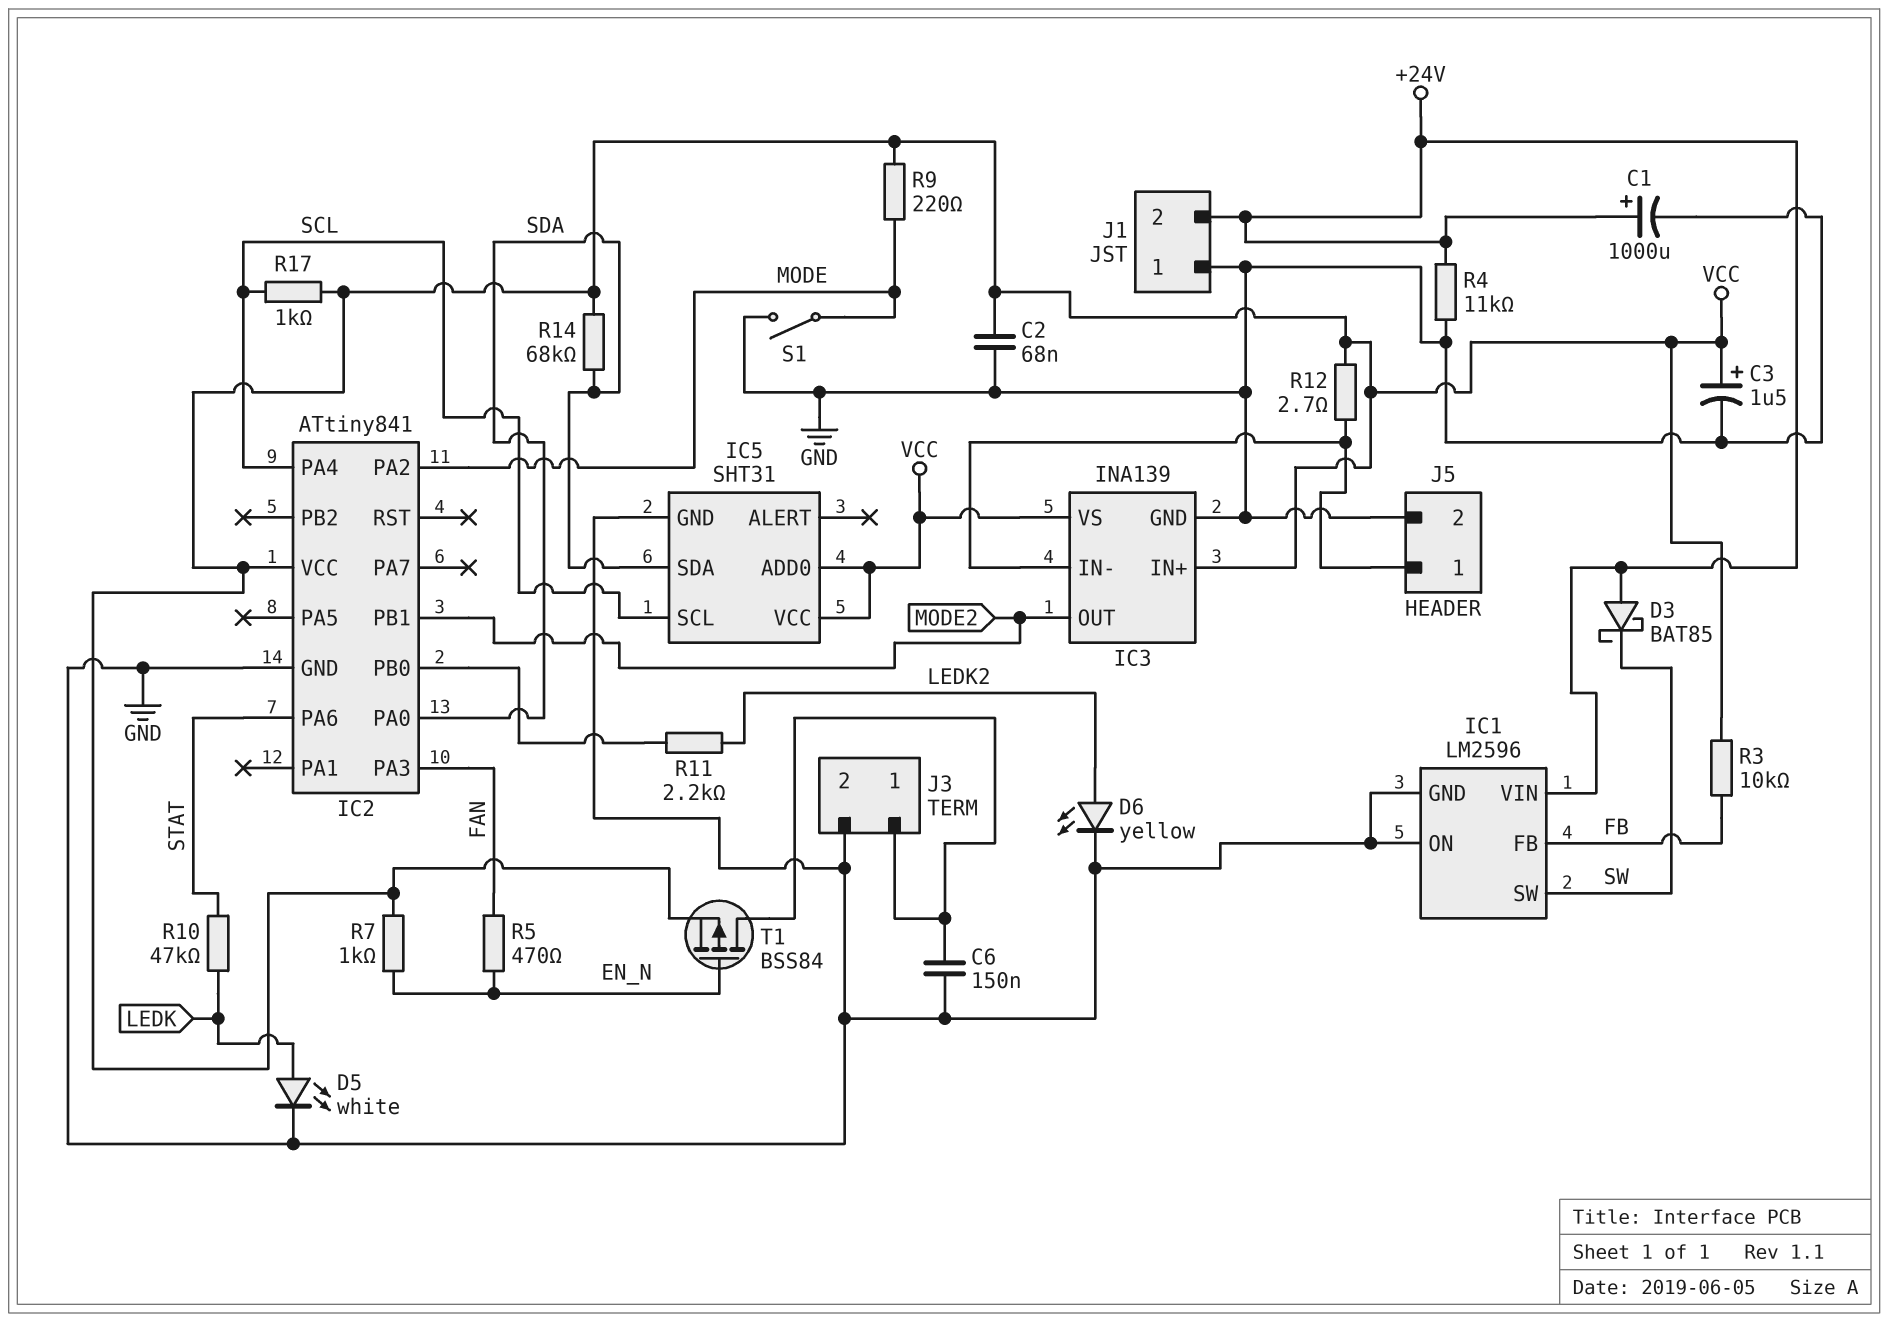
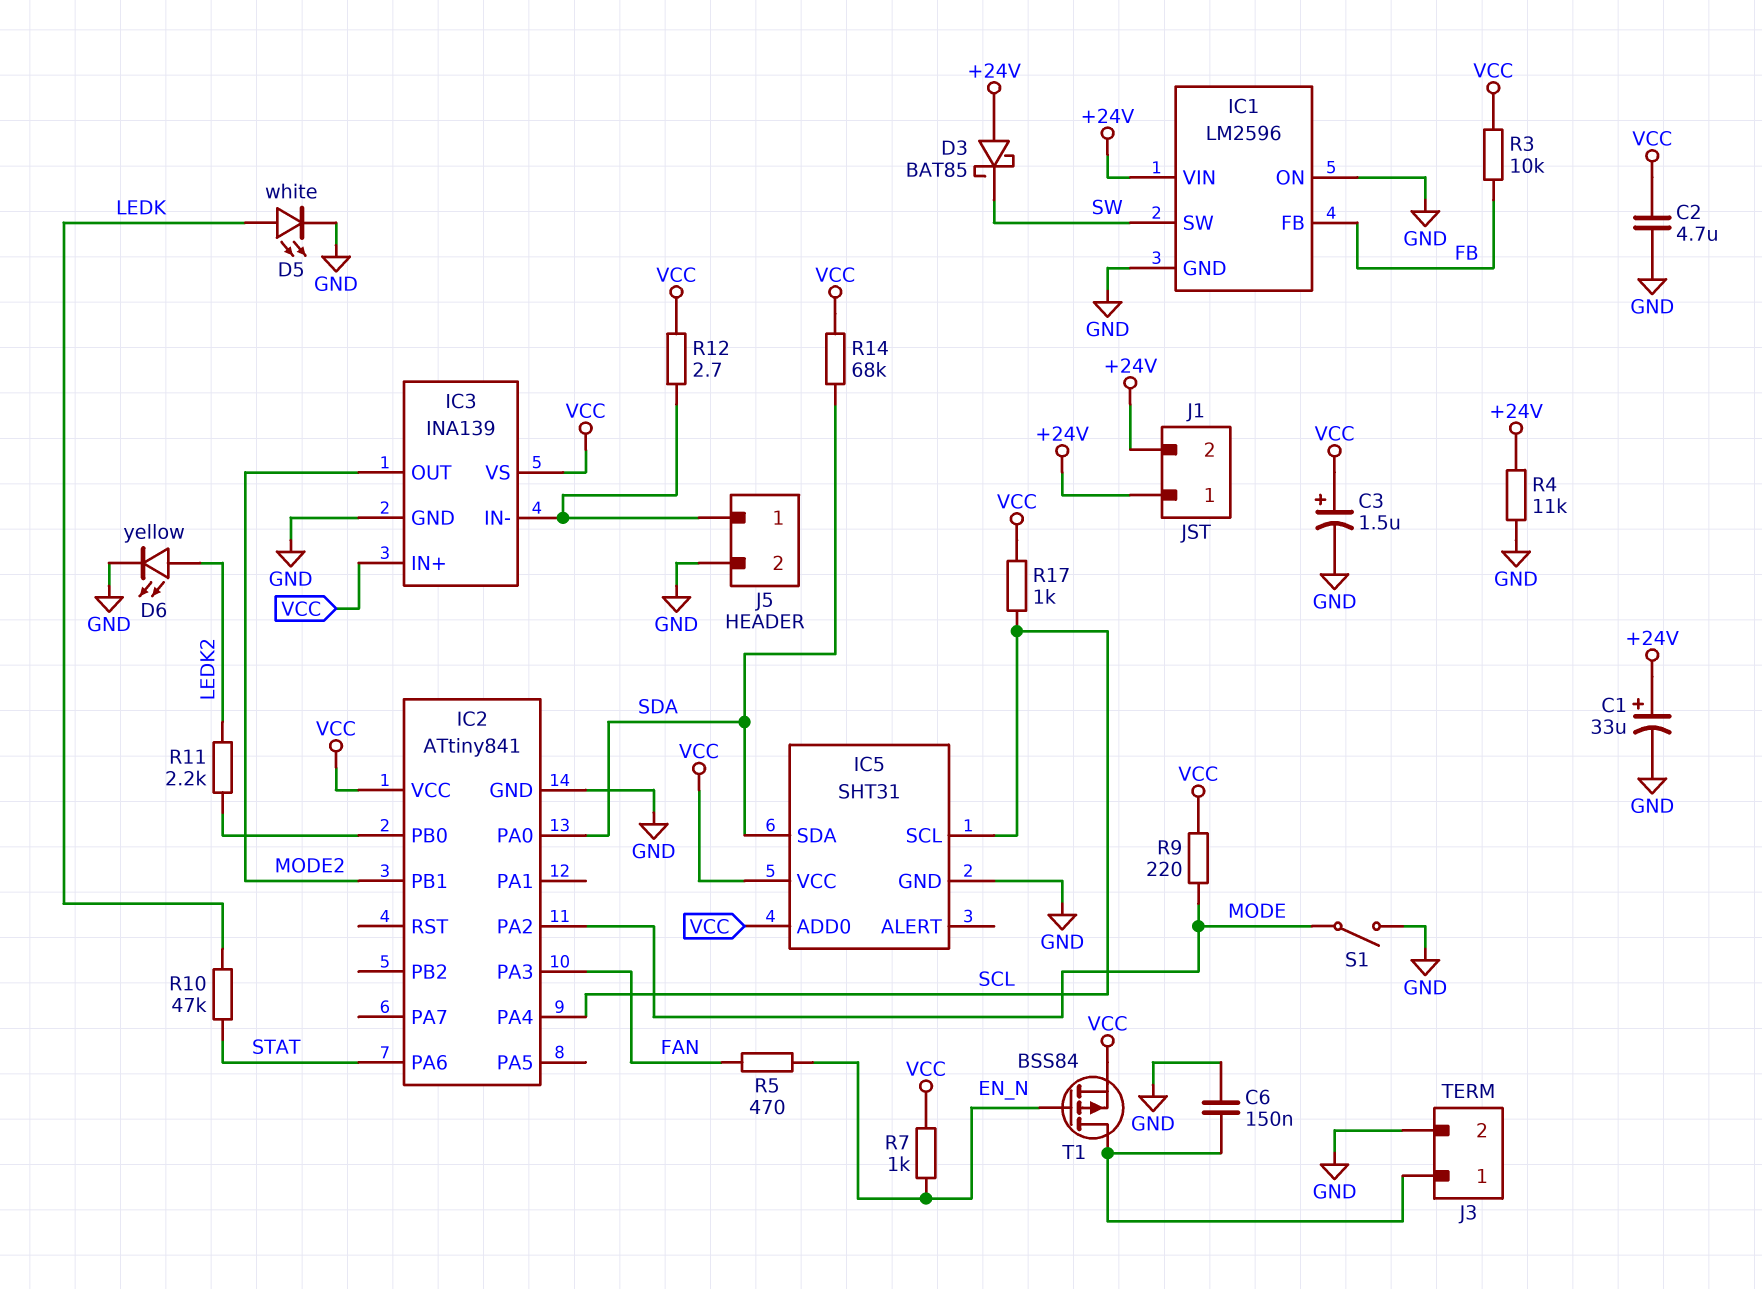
C1: 1000uF (plus +24V, minus GND) -> 33uF (plus +24V, minus GND)
C2: 68nF (GND, VCC) -> 4.7uF (GND, VCC)
J1 pin 1: GND -> +24V

